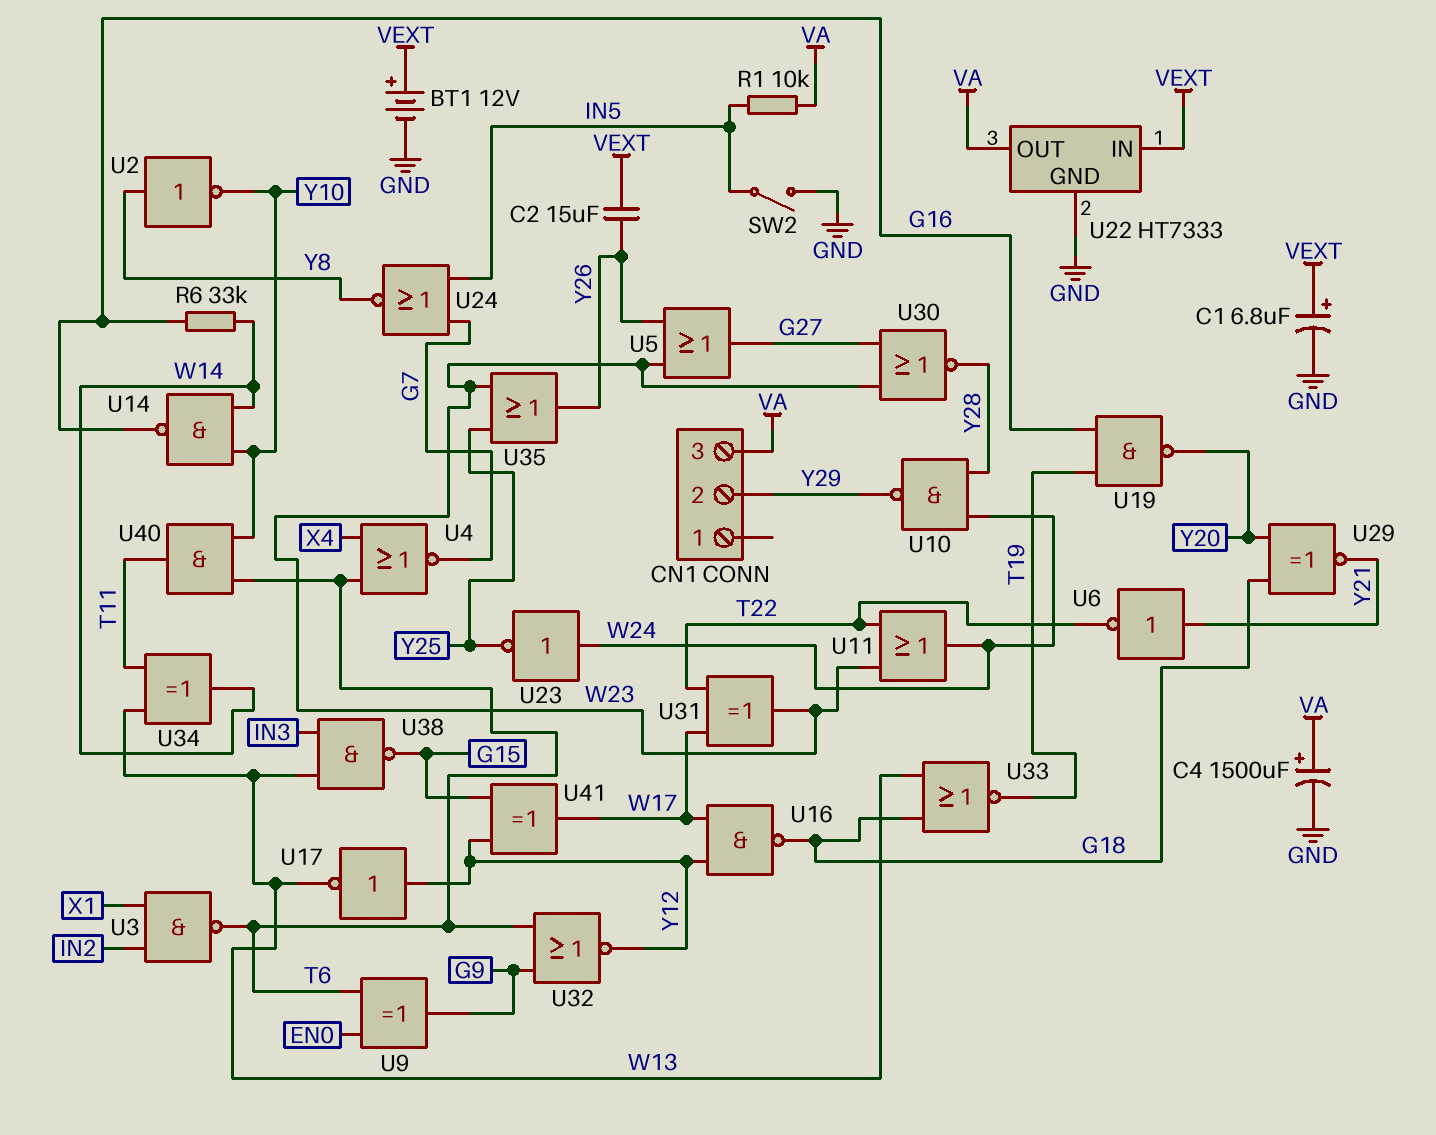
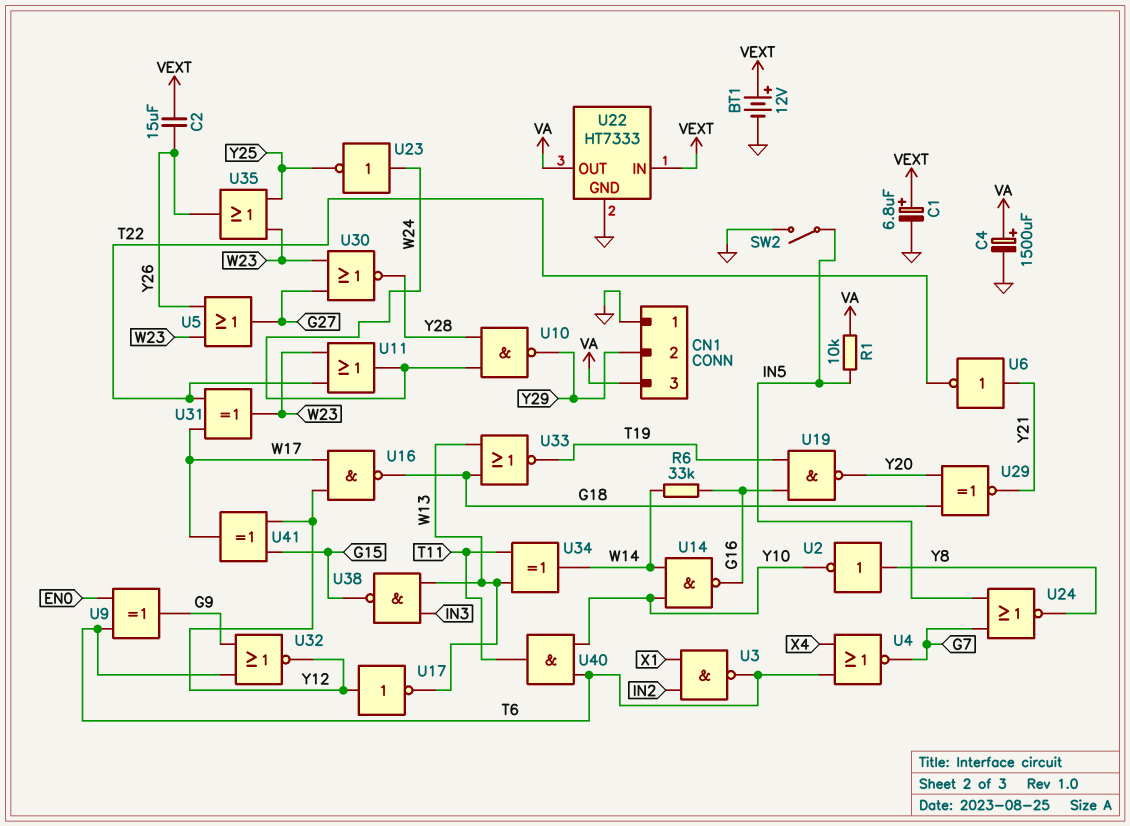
CN1 pin 1: none -> GND

